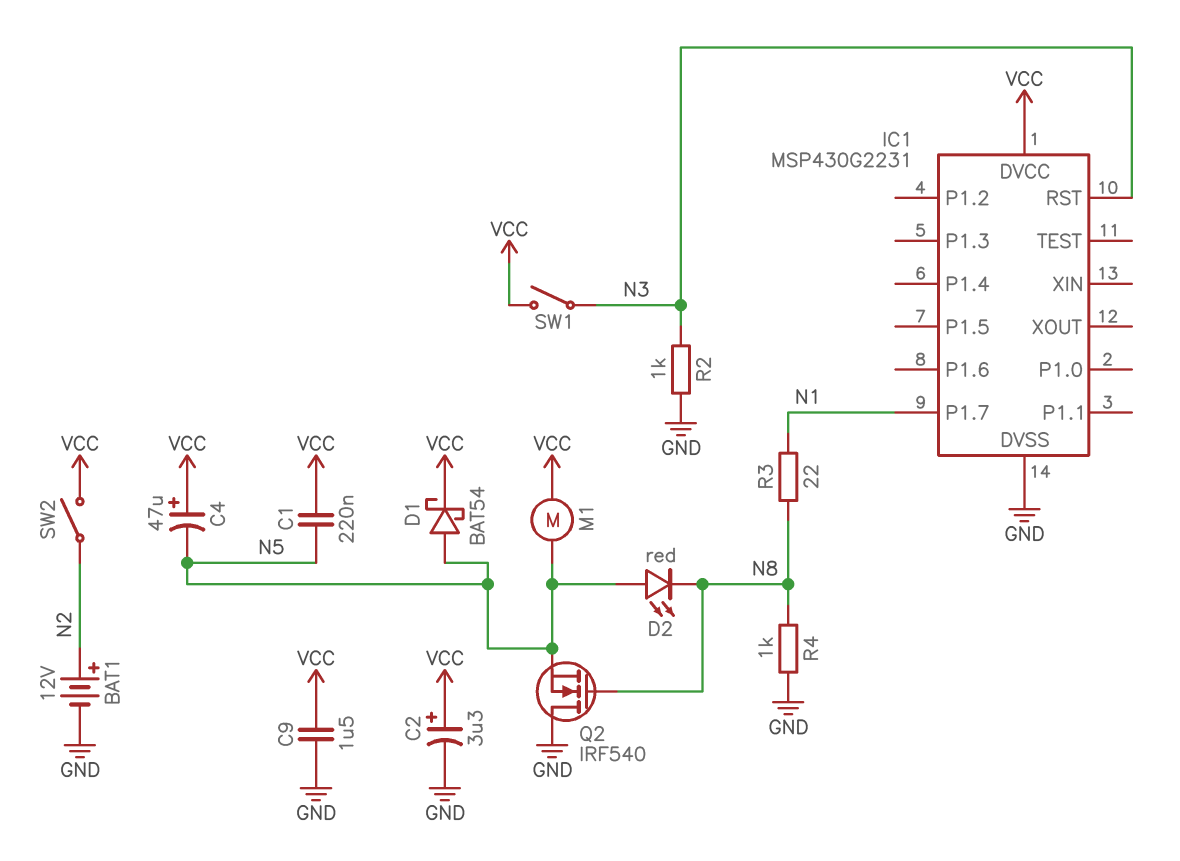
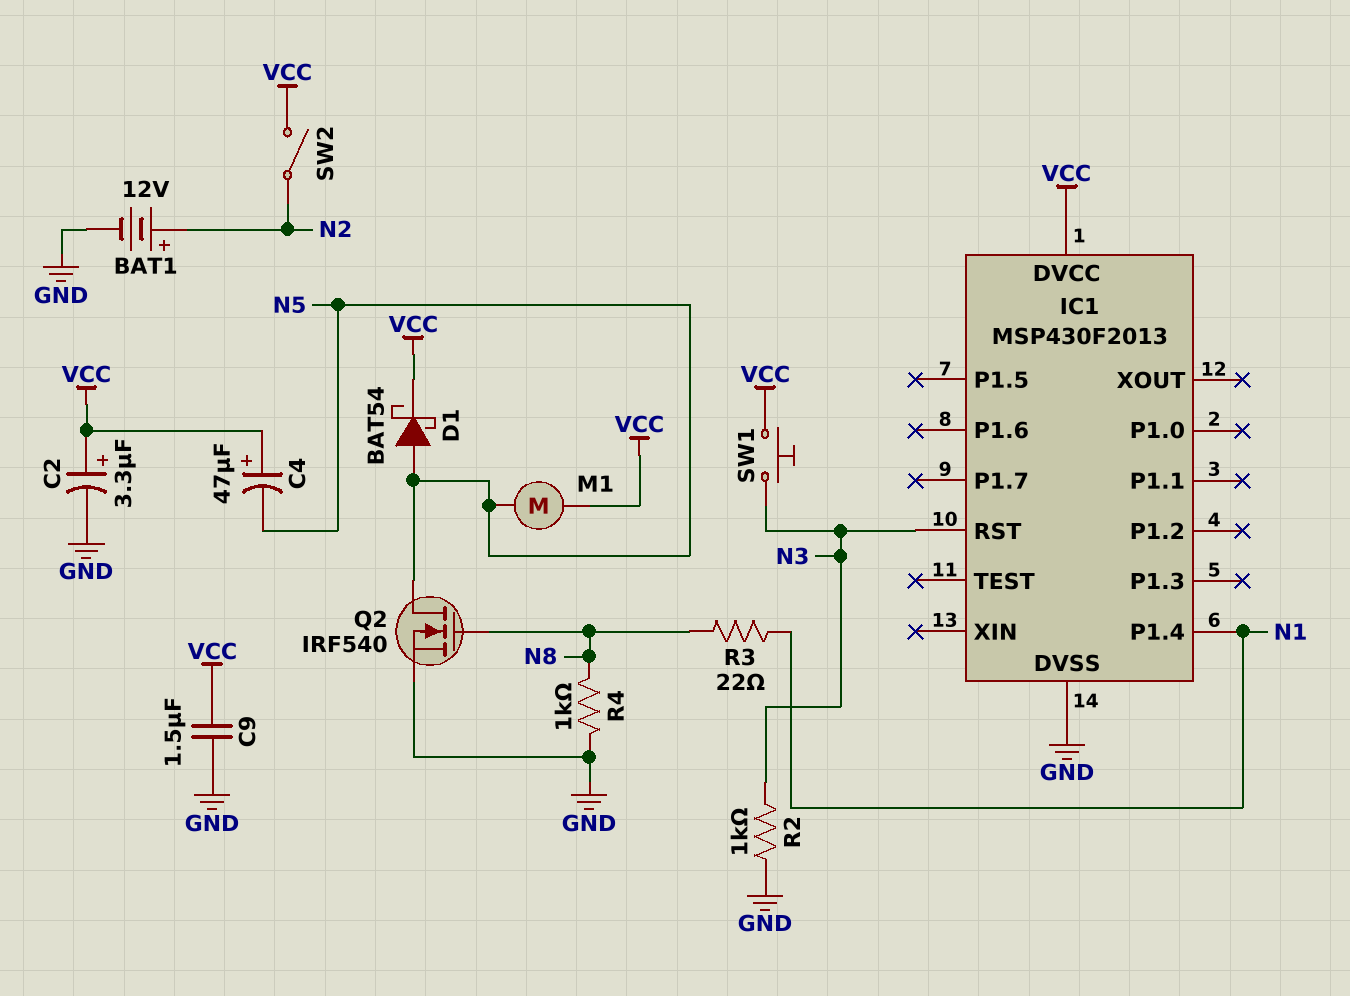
C1: 220nF (N5, VCC) -> none
D2: LED red (A N5, K N8) -> none
IC1: MSP430G2231 -> MSP430F2013
IC1 pin P1.4: none -> N1
IC1 pin P1.7: N1 -> none
Q2: NMOS IRF540 (G N8, D GND, S N5) -> NMOS IRF540 (G N8, D N5, S GND)
SW1: switch (N3, VCC) -> button (N3, VCC)

